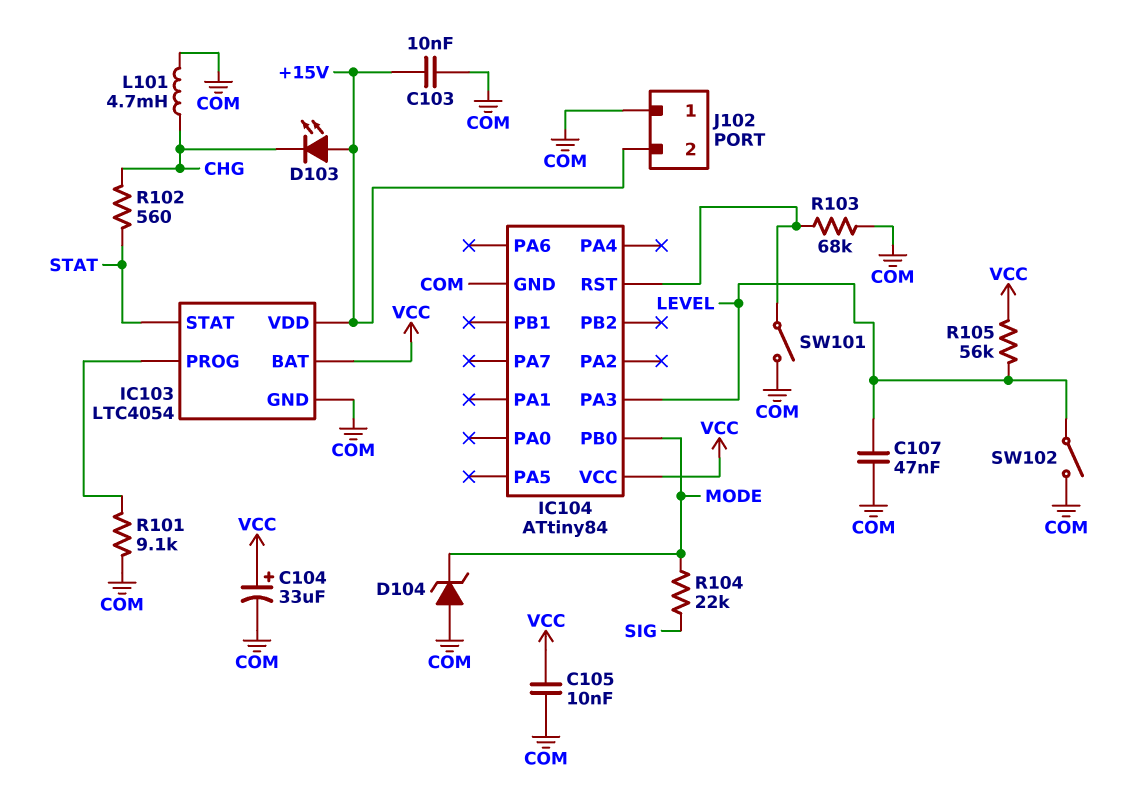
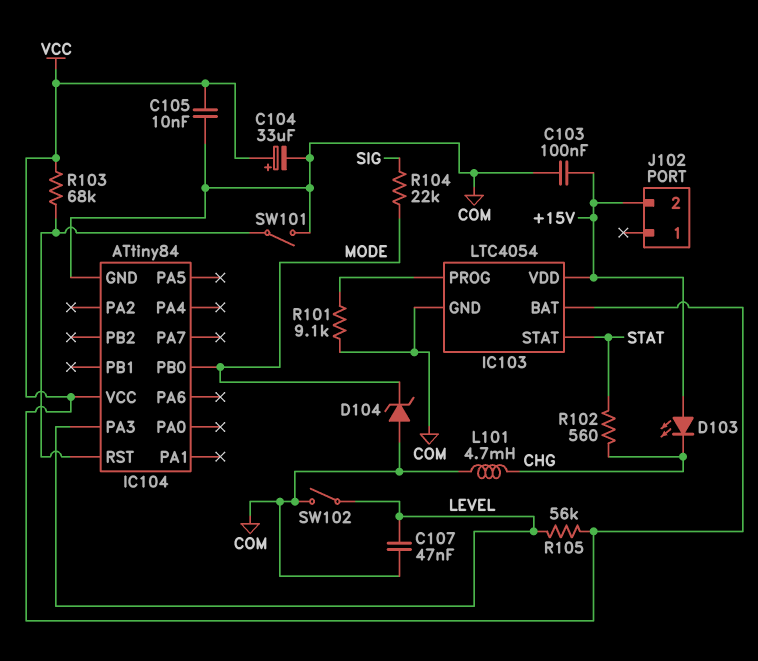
C103: 10nF (+15V, COM) -> 100nF (+15V, COM)
J102 pin 1: COM -> none
R103: 68k (COM, IC104/RST) -> 68k (IC104/RST, VCC)

